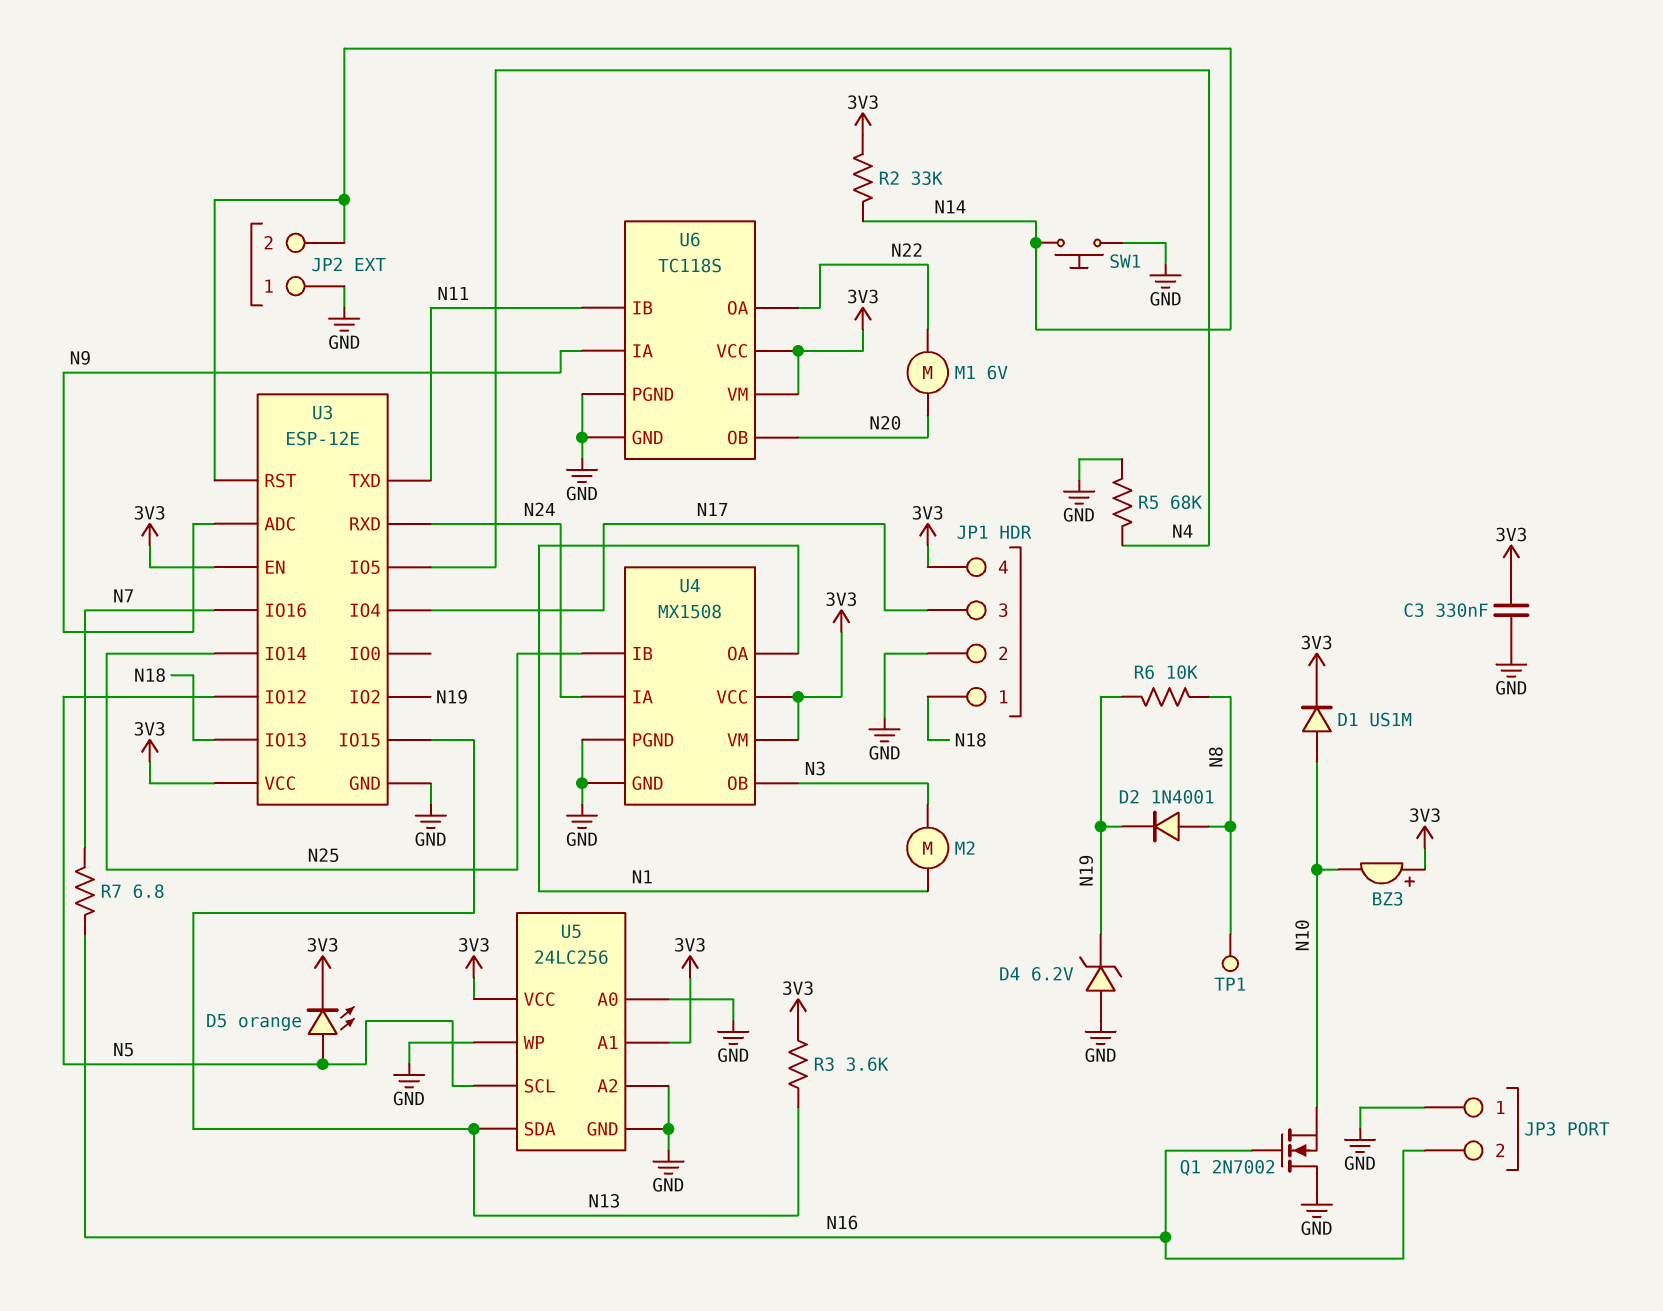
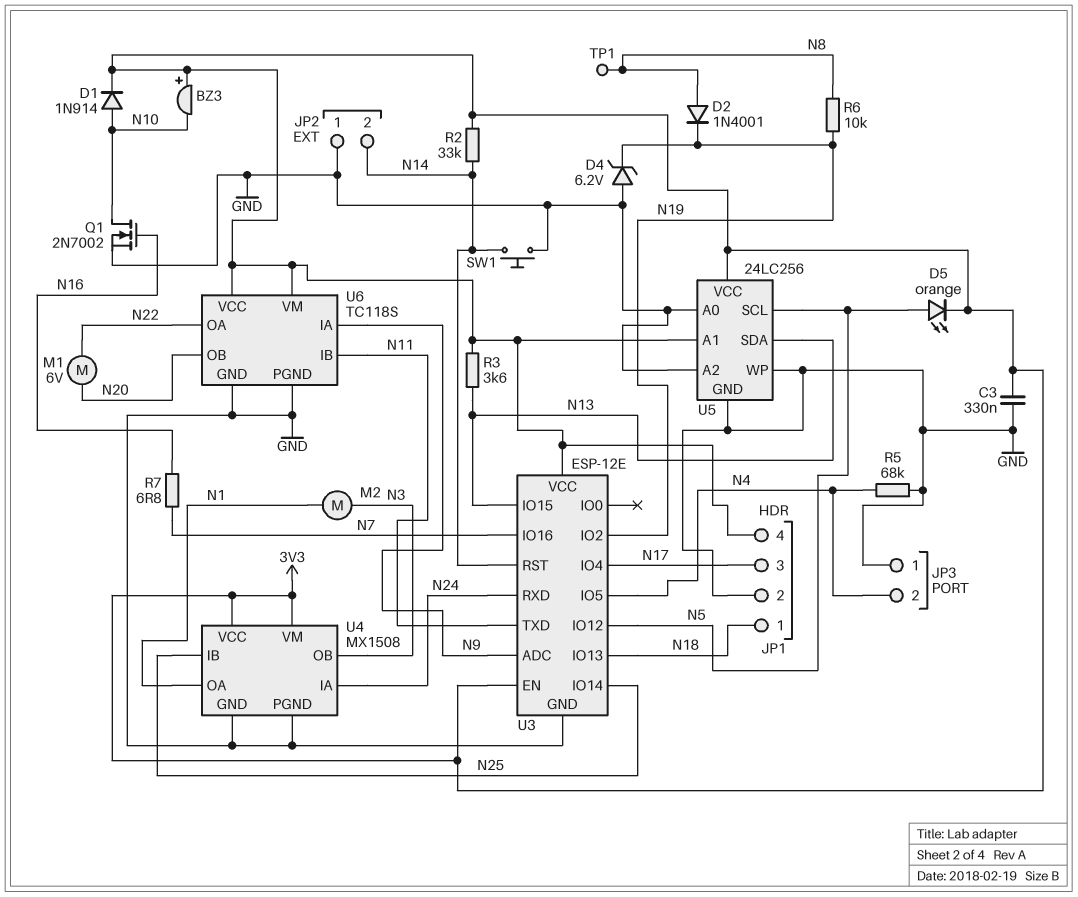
D1: diode US1M (A N10, K 3V3) -> diode 1N914 (A N10, K 3V3)
JP3 pin 2: N16 -> N4
Q1: NMOS 2N7002 (G N16, D GND, S N10) -> NMOS 2N7002 (G N16, D N10, S GND)

